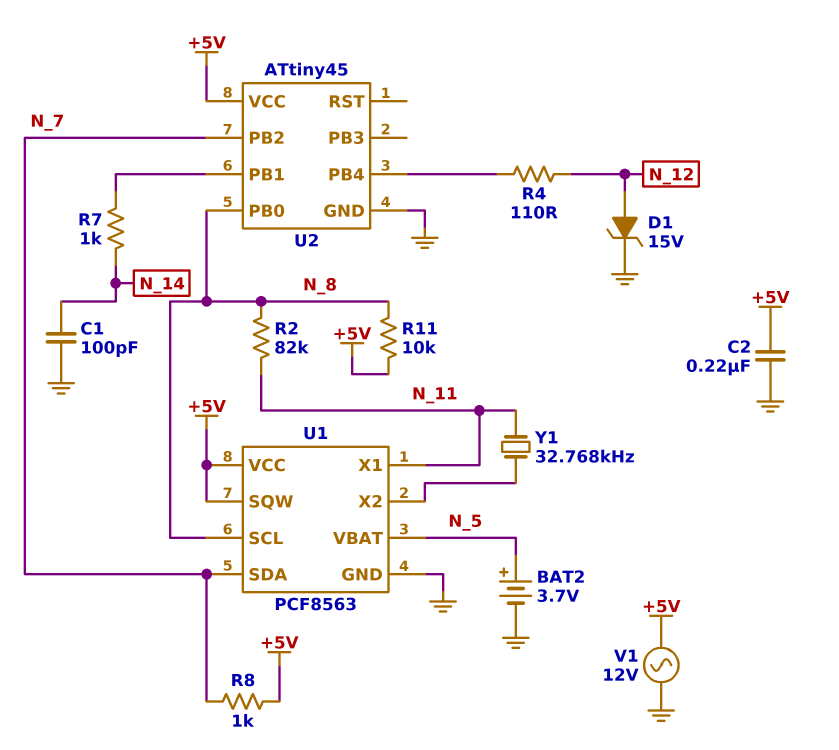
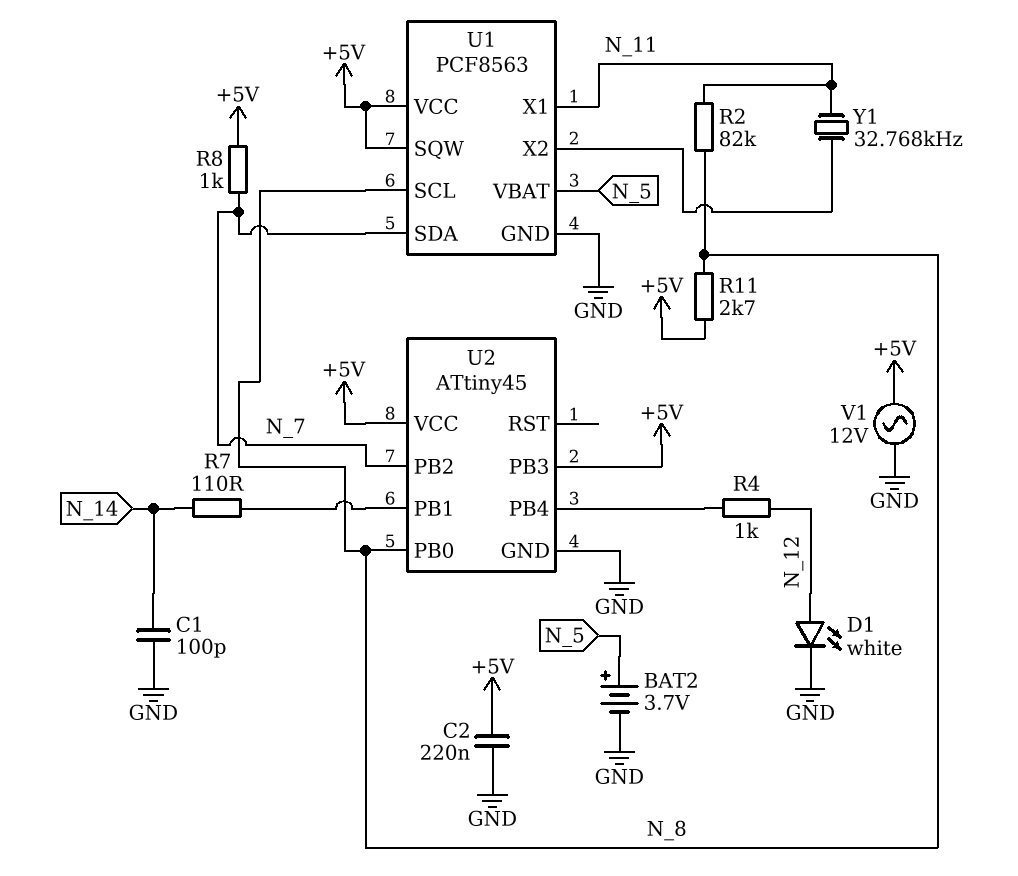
D1: zener 15V (A N_12, K GND) -> LED white (A N_12, K GND)
R4: 110 (N_12, U2/PB4) -> 1k (N_12, U2/PB4)
R7: 1k (N_14, U2/PB1) -> 110 (N_14, U2/PB1)
R11: 10k (+5V, N_8) -> 2.7k (+5V, N_8)
U2 pin PB3: none -> +5V

